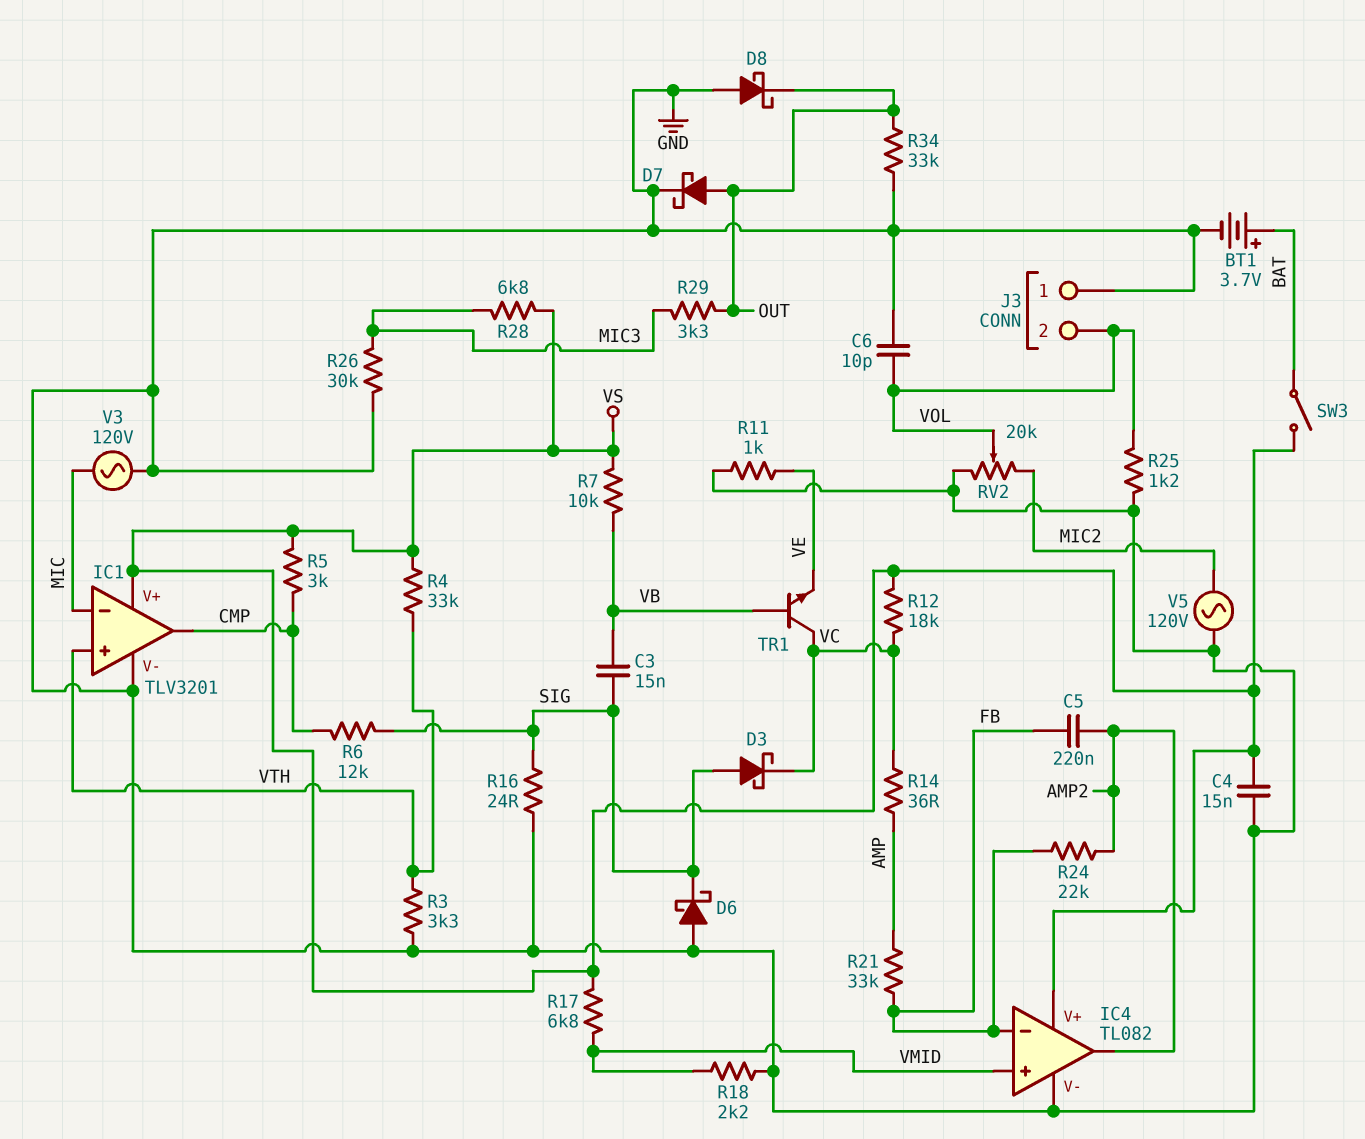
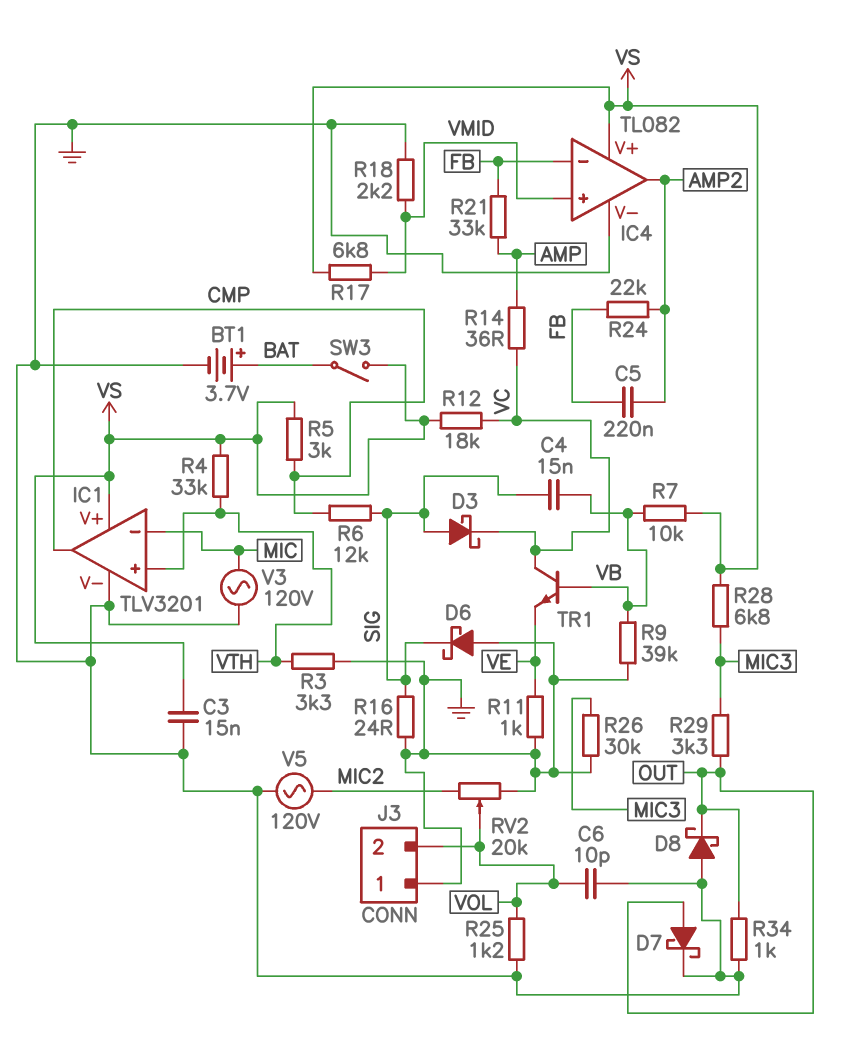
C3: 15nF (SIG, VB) -> 15nF (GND, VS)
C4: 15nF (GND, VS) -> 15nF (SIG, VB)
R9: none -> 39k (GND, VB)
R34: 33k (GND, OUT) -> 1k (GND, OUT)

